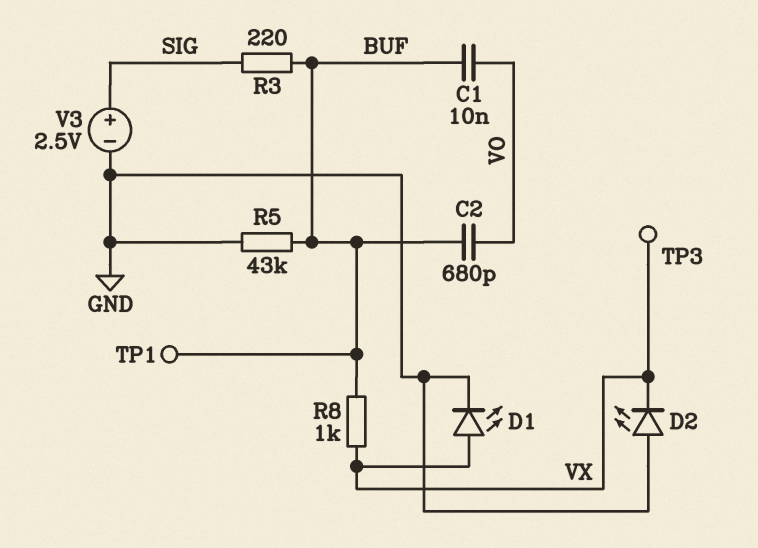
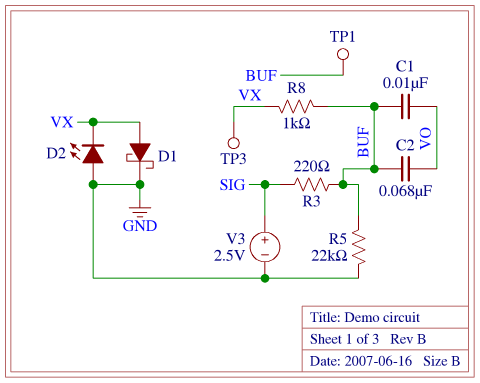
C2: 680pF (BUF, VO) -> 68nF (BUF, VO)
D1: LED (A VX, K GND) -> schottky (A VX, K GND)
R5: 43k (BUF, GND) -> 22k (BUF, GND)

